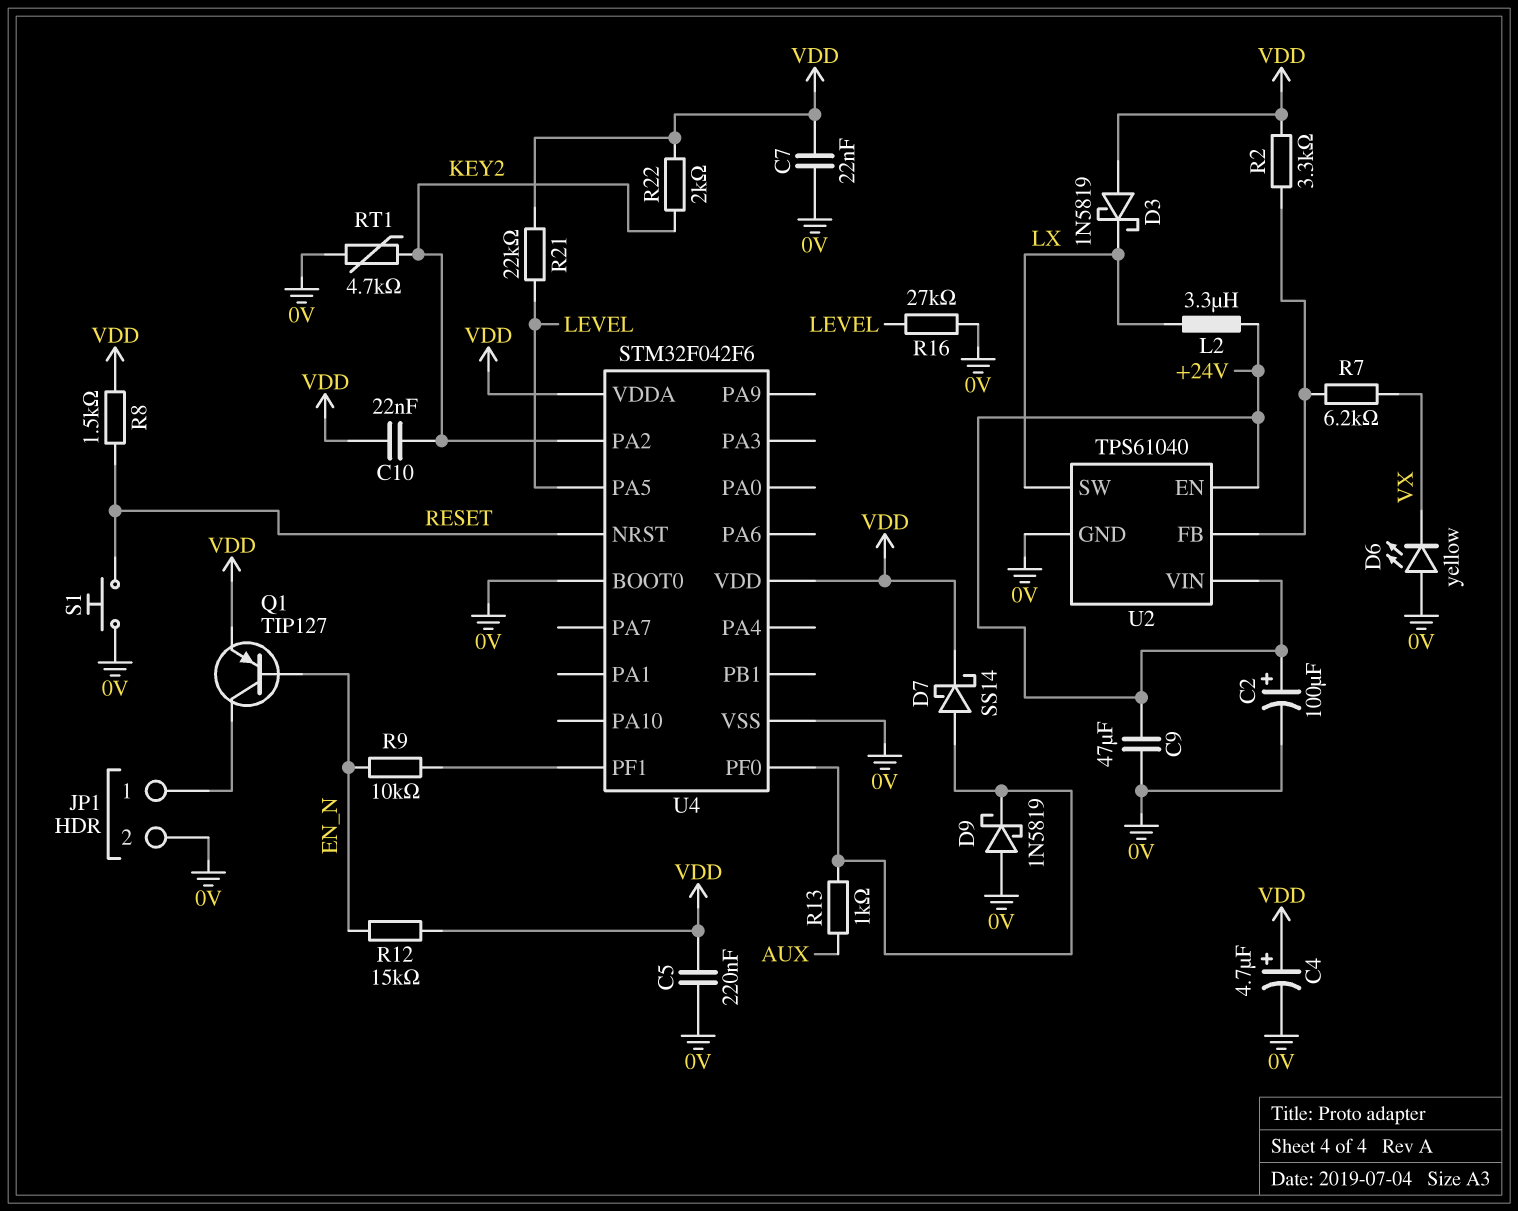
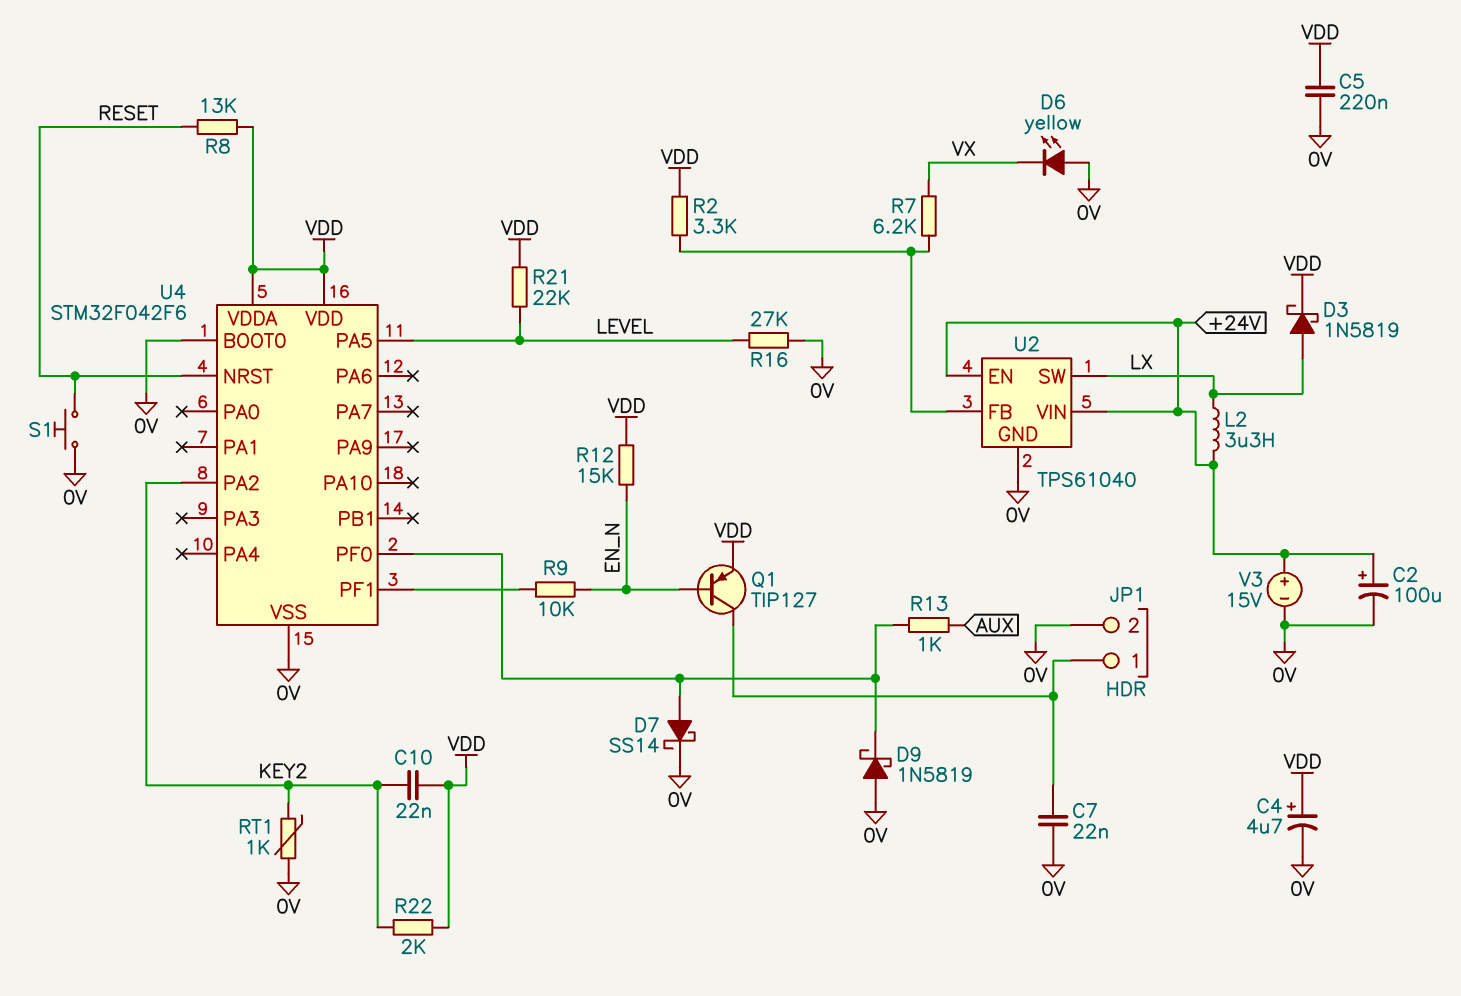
C7: 22nF (0V, VDD) -> 22nF (0V, JP1/1)
C9: 47uF (+24V, 0V) -> none
D3: schottky 1N5819 (A VDD, K LX) -> schottky 1N5819 (A LX, K VDD)
D7: schottky SS14 (A U4/PF0, K VDD) -> schottky SS14 (A U4/PF0, K 0V)
R8: 1.5k (RESET, VDD) -> 13k (RESET, VDD)
RT1: 4.7k (0V, KEY2) -> 1k (0V, KEY2)
V3: none -> 15V (plus +24V, minus 0V)

